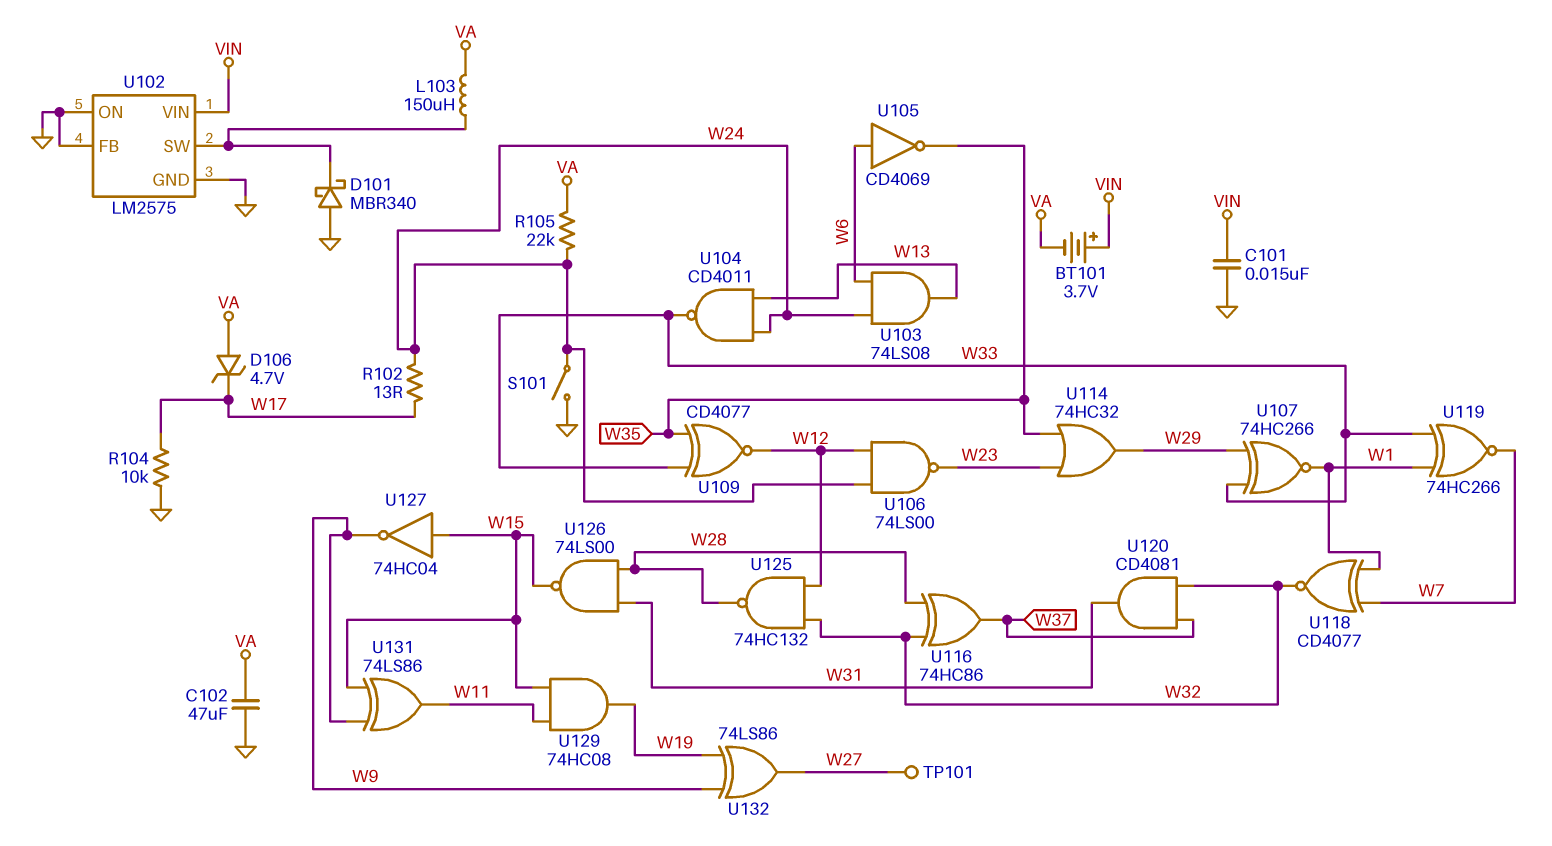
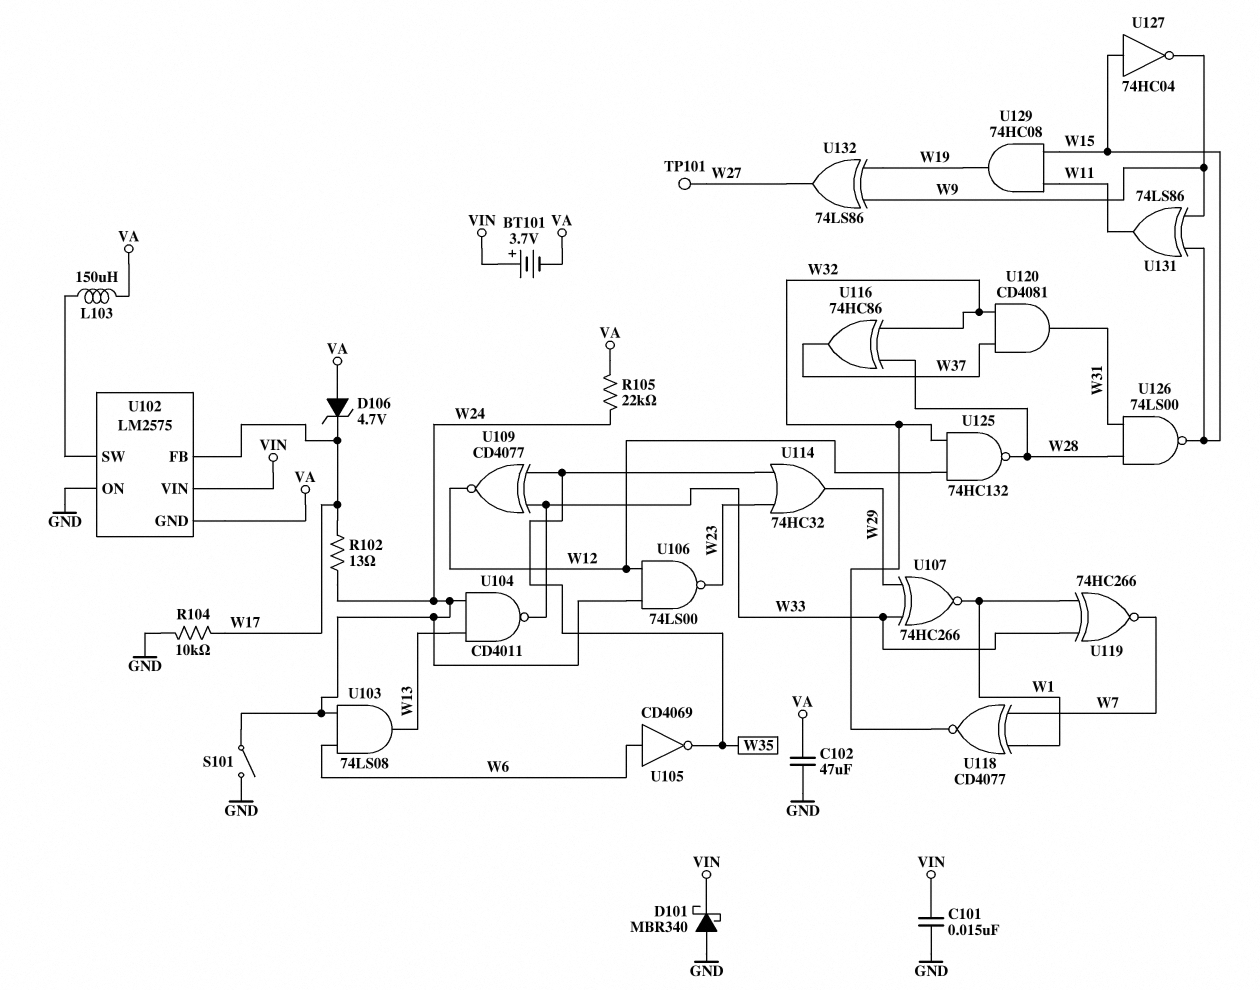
D101: schottky MBR340 (A GND, K U102/SW) -> schottky MBR340 (A GND, K VIN)
U102 pin FB: GND -> W17
U102 pin GND: GND -> VA

